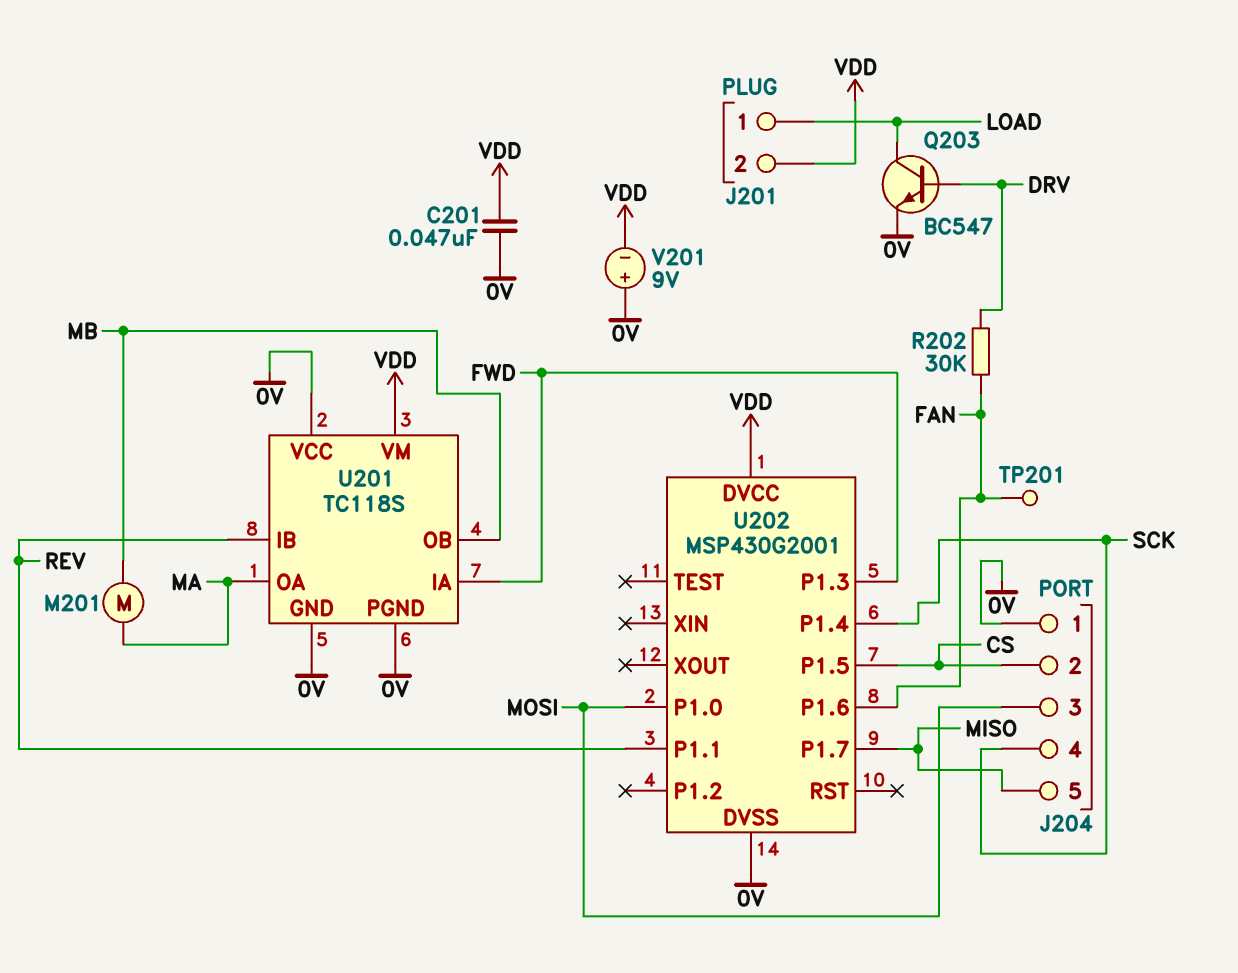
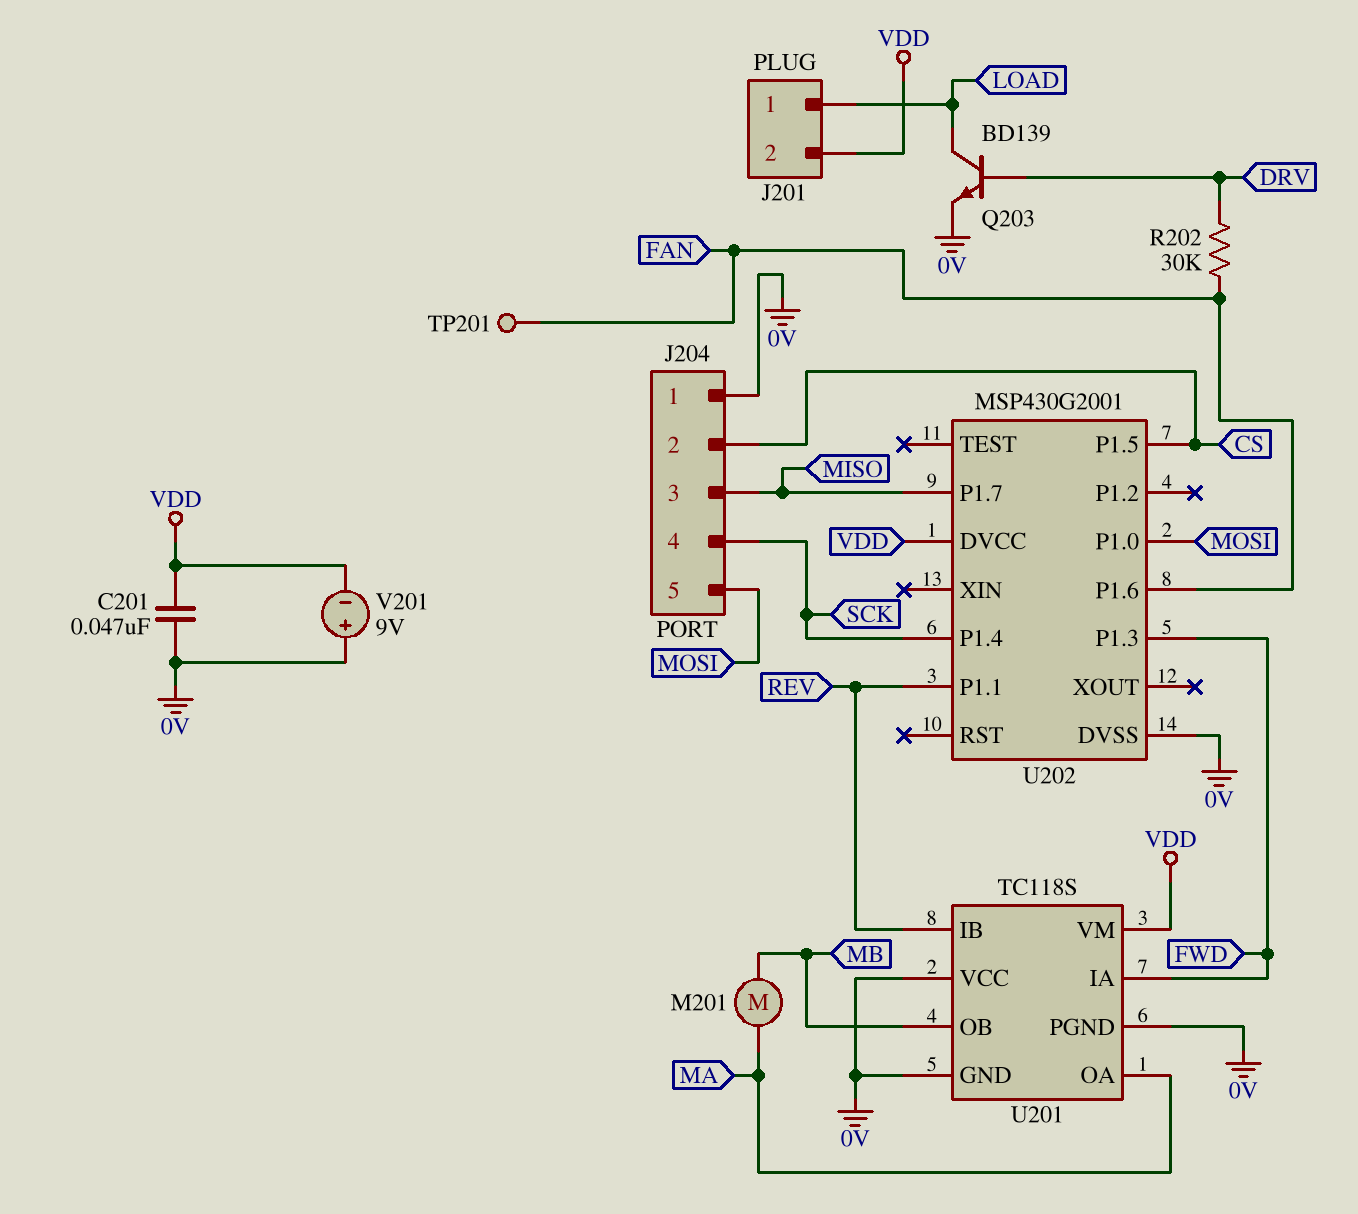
J204 pin 3: MOSI -> MISO
J204 pin 5: MISO -> MOSI
Q203: NPN BC547 (B DRV, C LOAD, E 0V) -> NPN BD139 (B DRV, C LOAD, E 0V)

